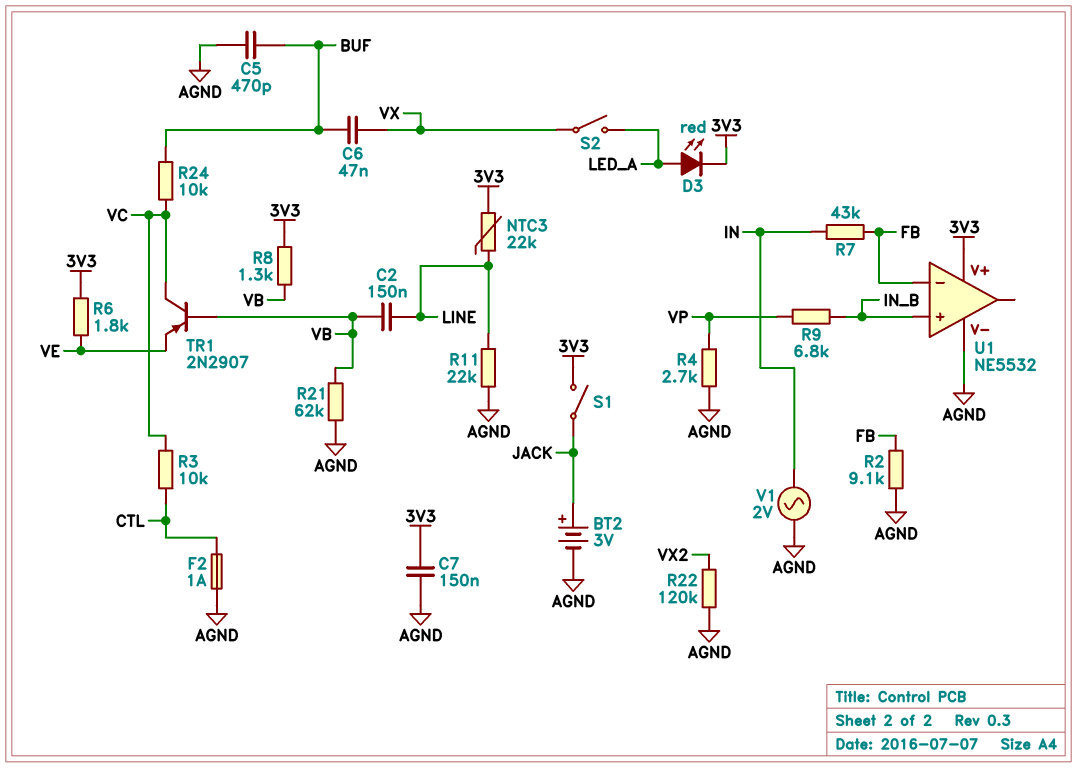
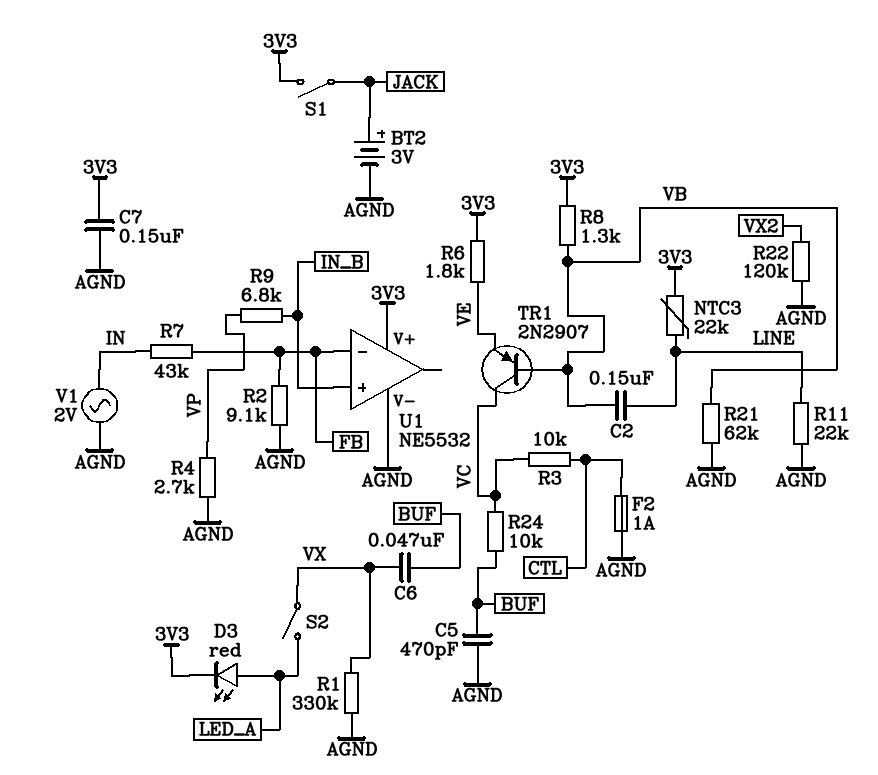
R1: none -> 330k (AGND, VX)

